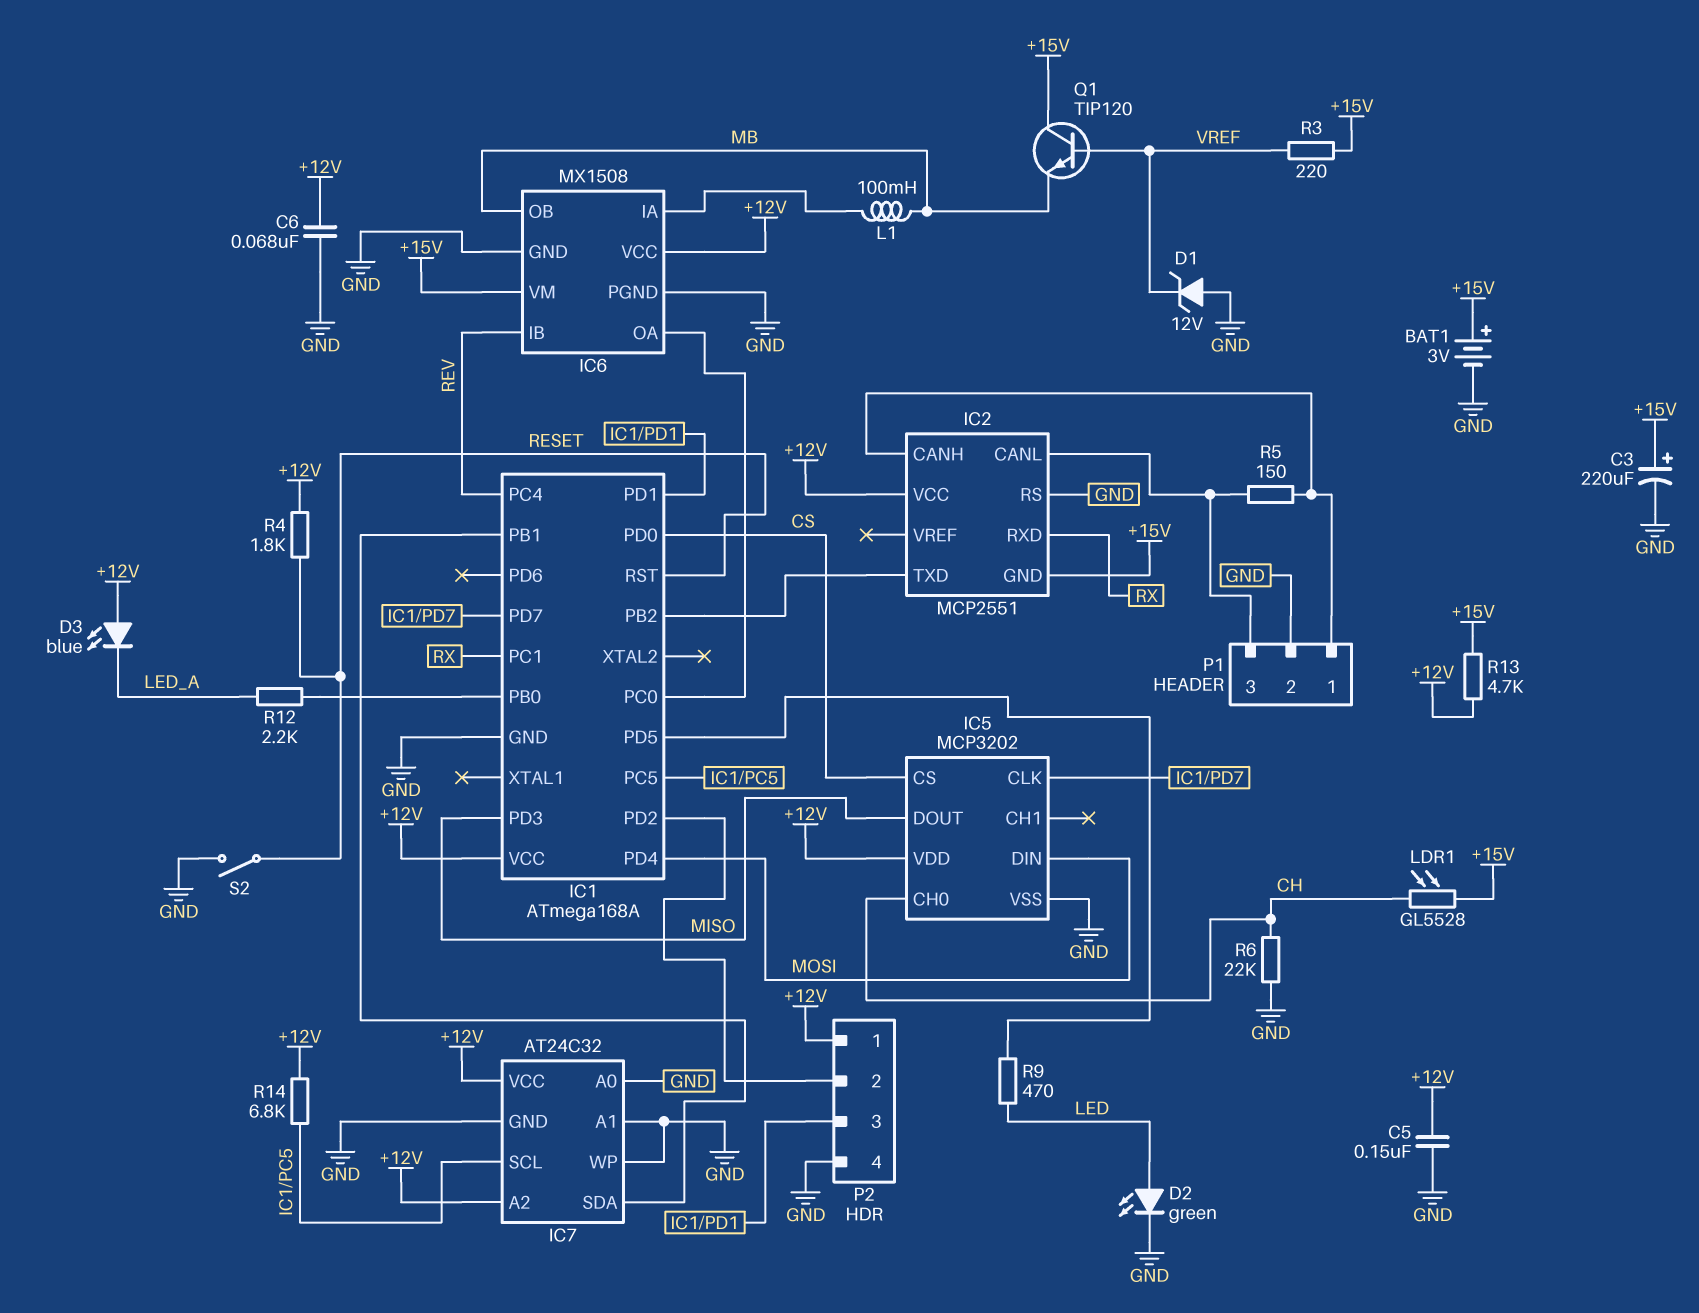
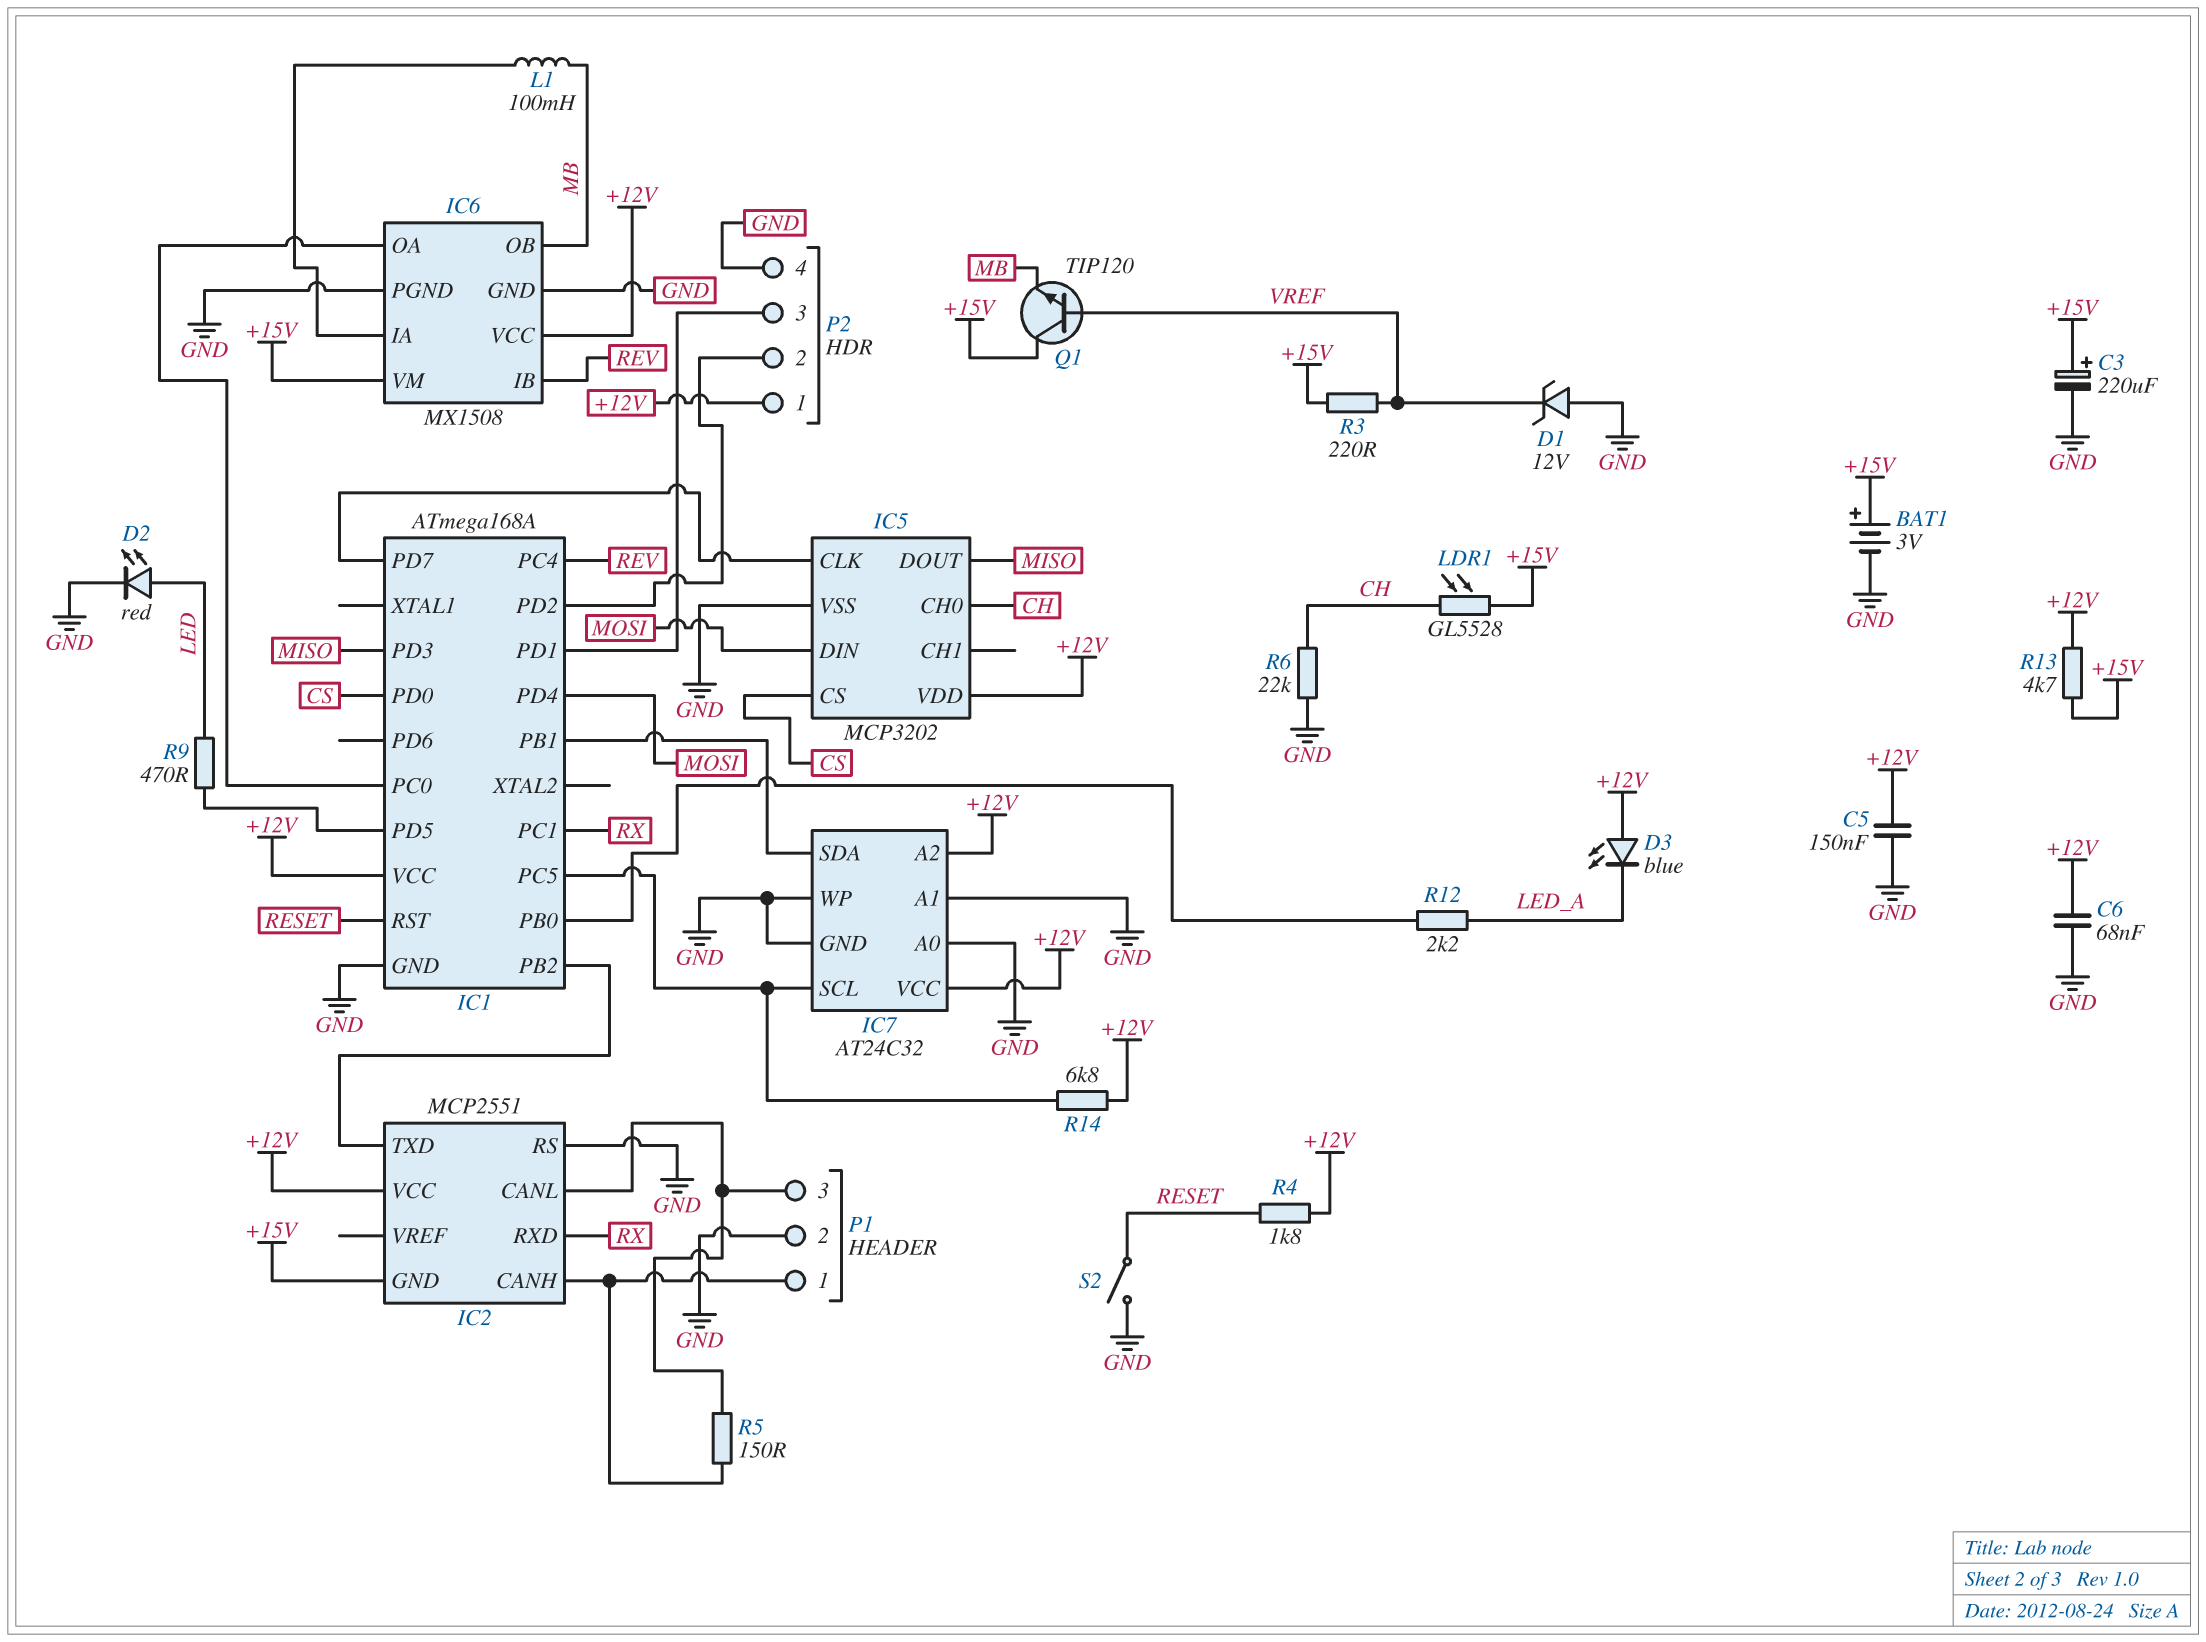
D2: LED green (A LED, K GND) -> LED red (A LED, K GND)

